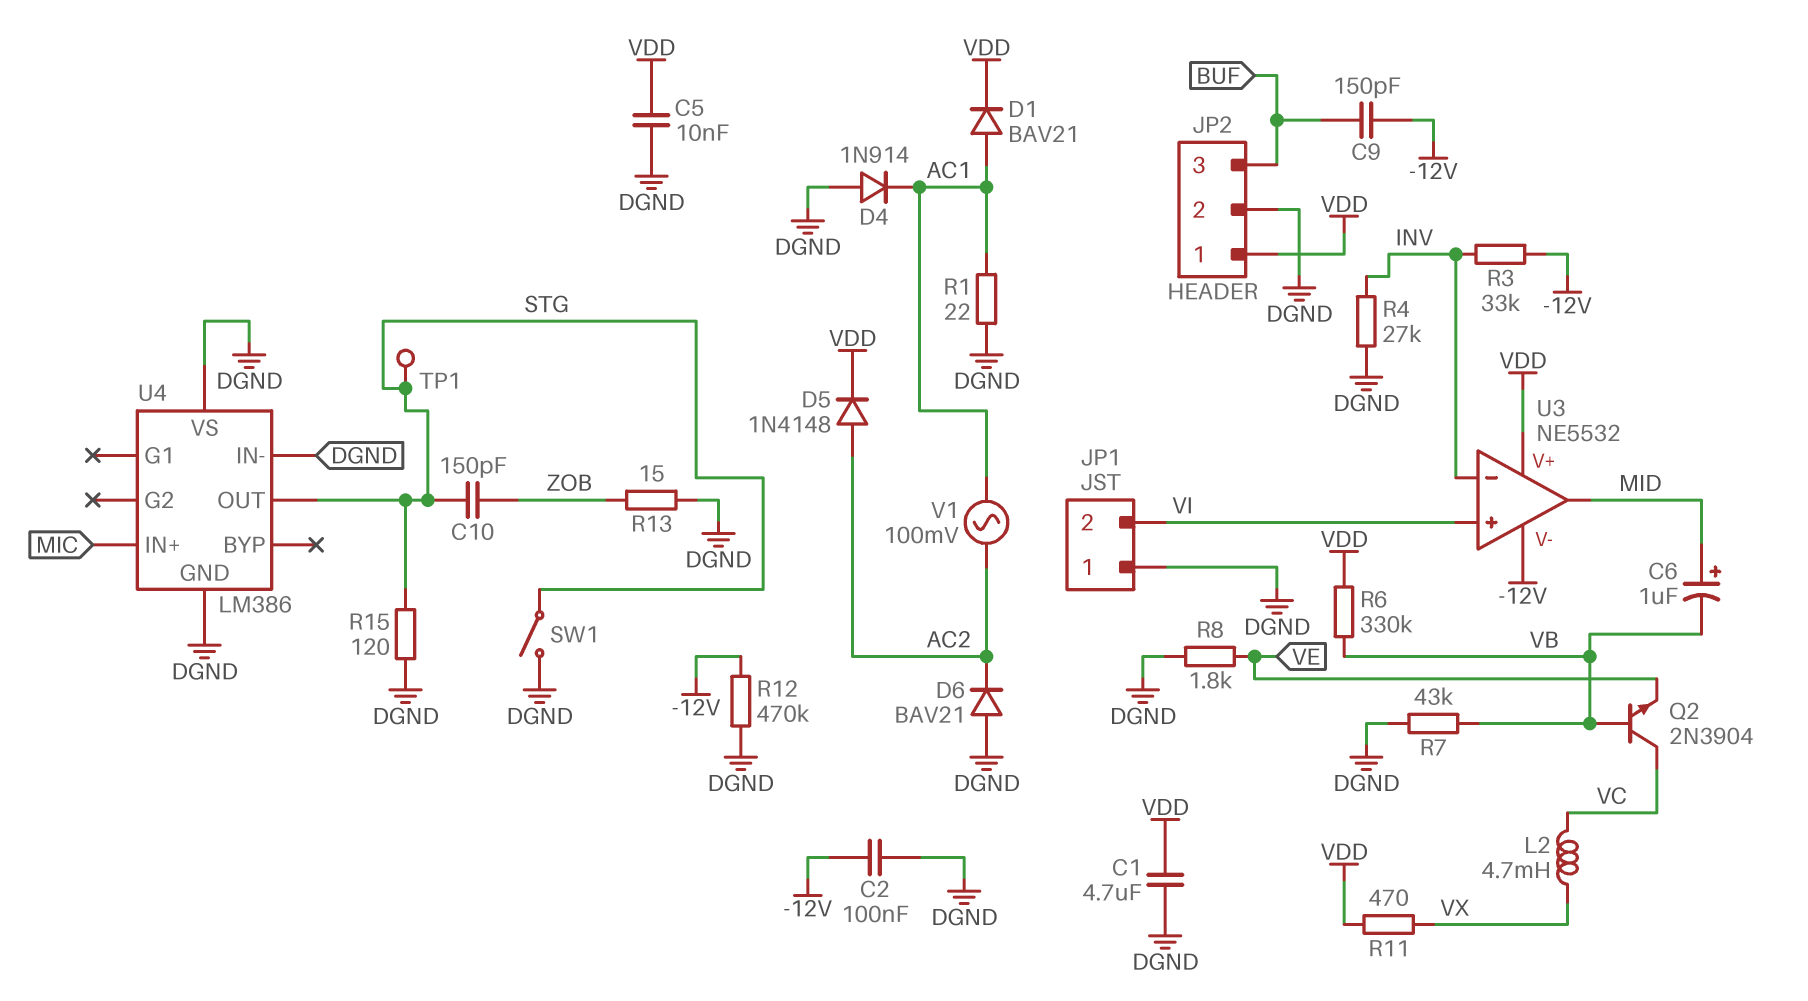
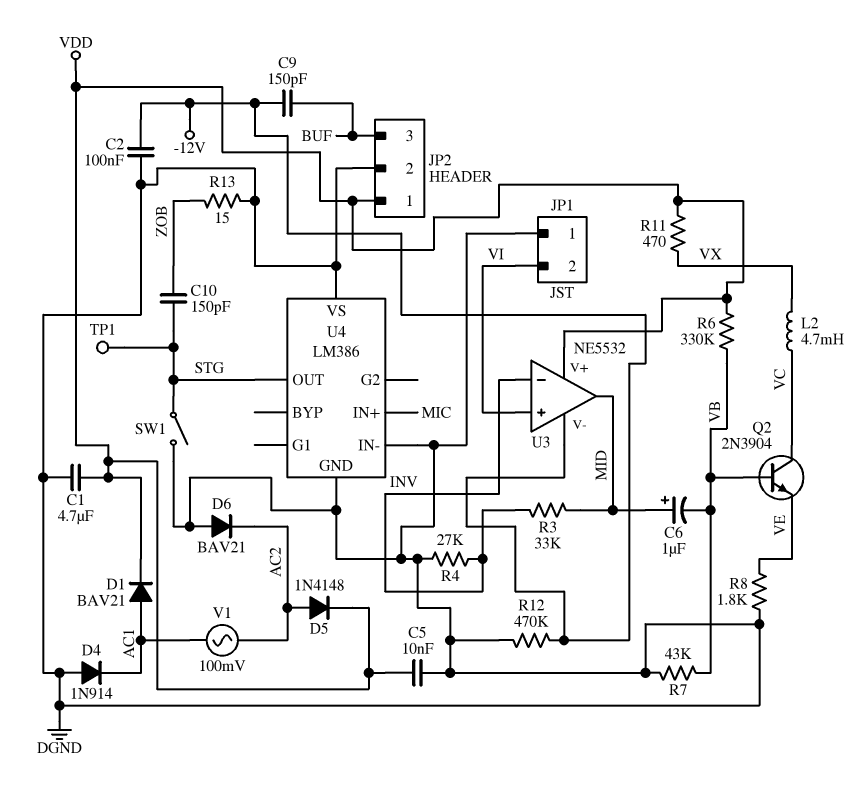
R1: 22 (AC1, DGND) -> none
R3: 33k (-12V, INV) -> 33k (INV, MID)
R15: 120 (DGND, STG) -> none

